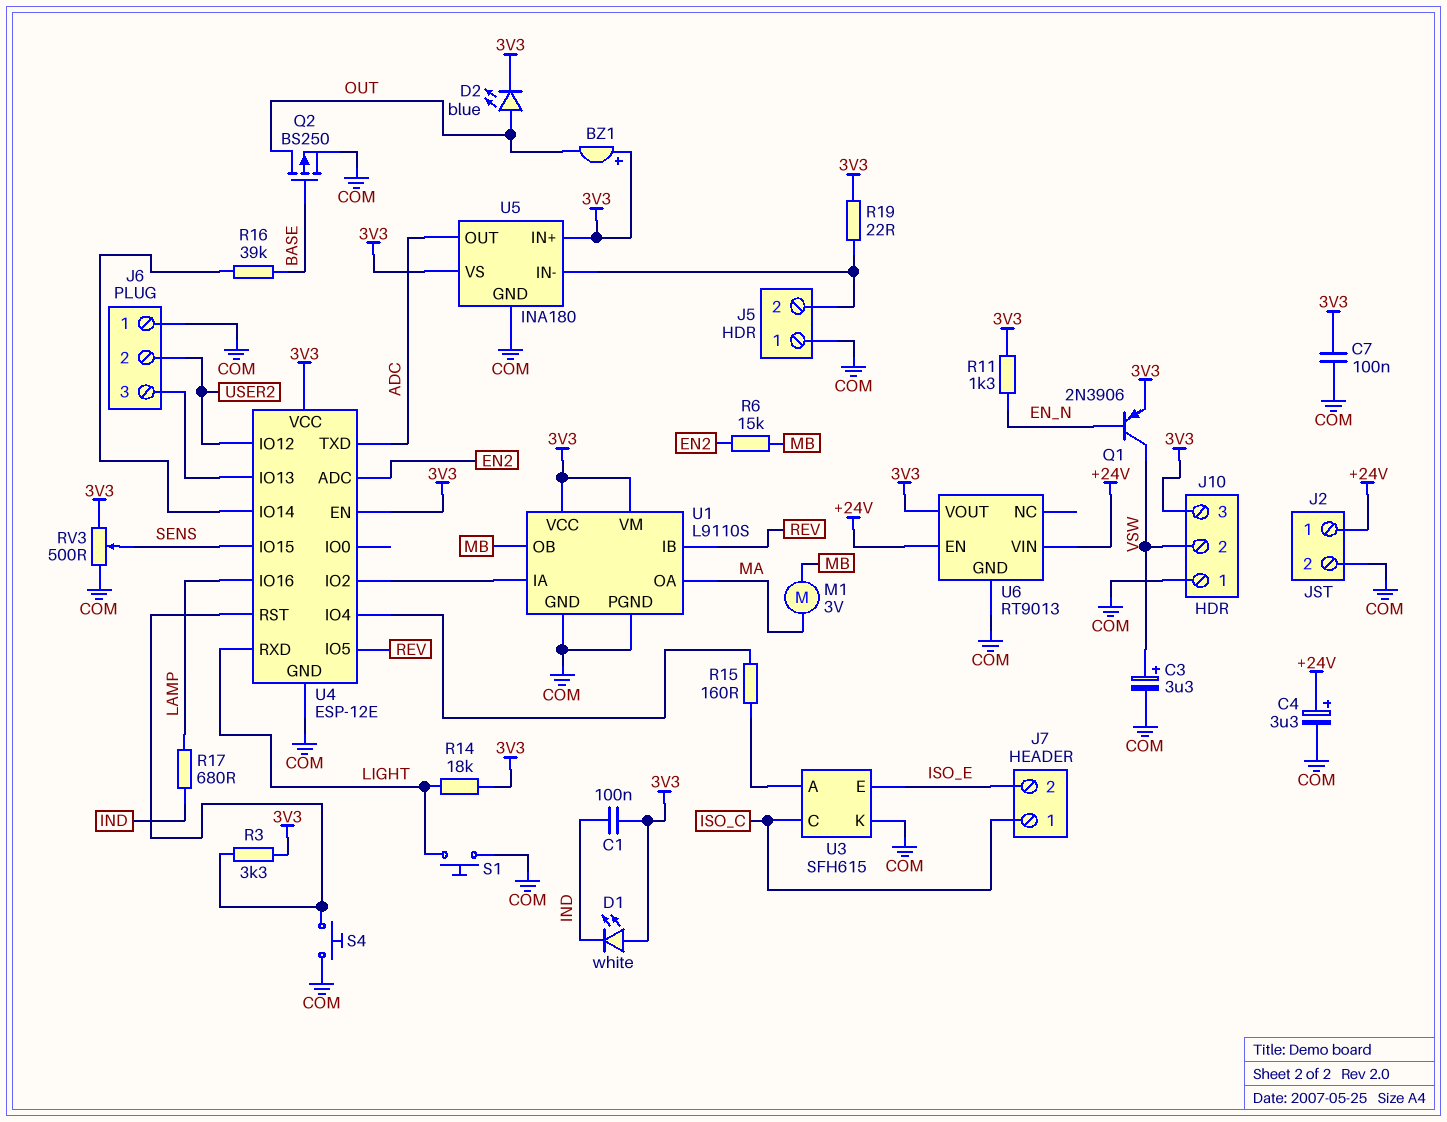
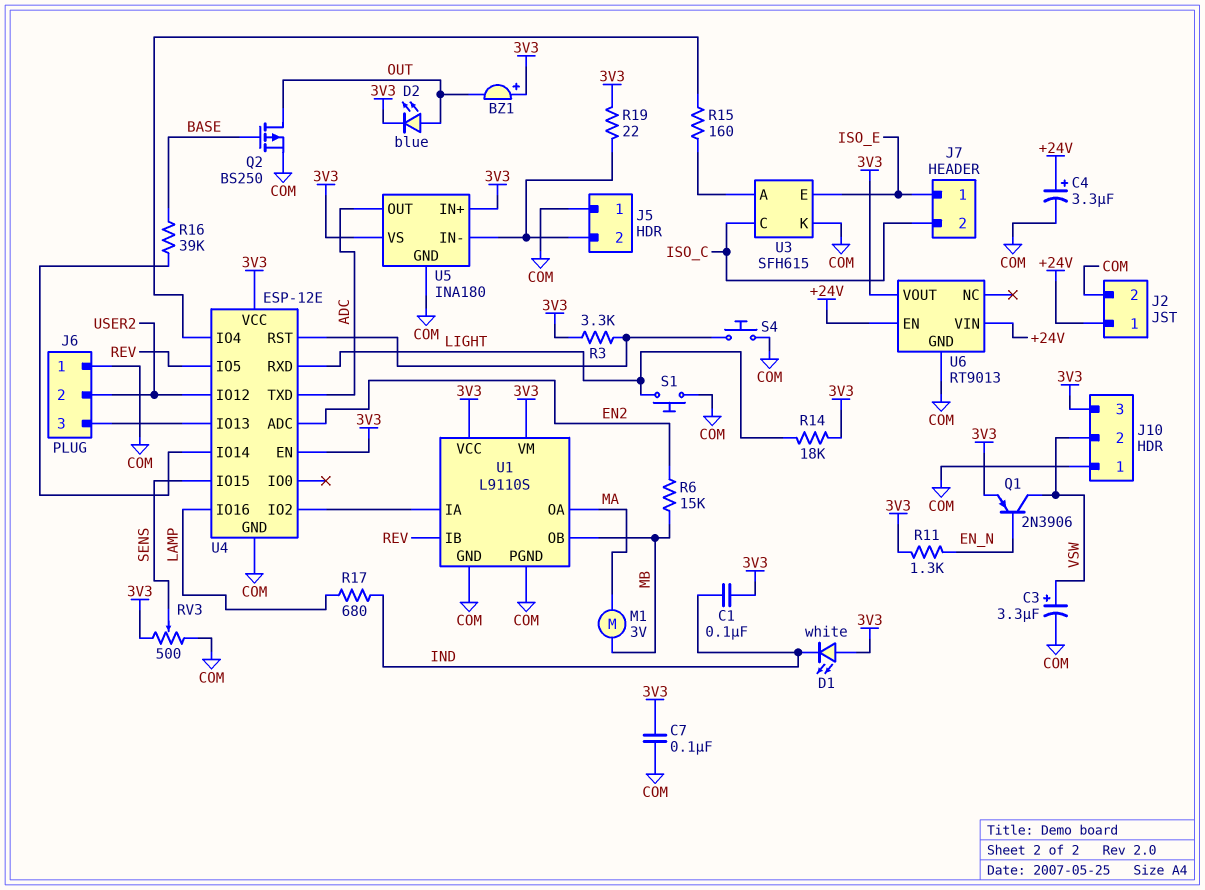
J7 pin 1: ISO_C -> ISO_E
J7 pin 2: ISO_E -> ISO_C

